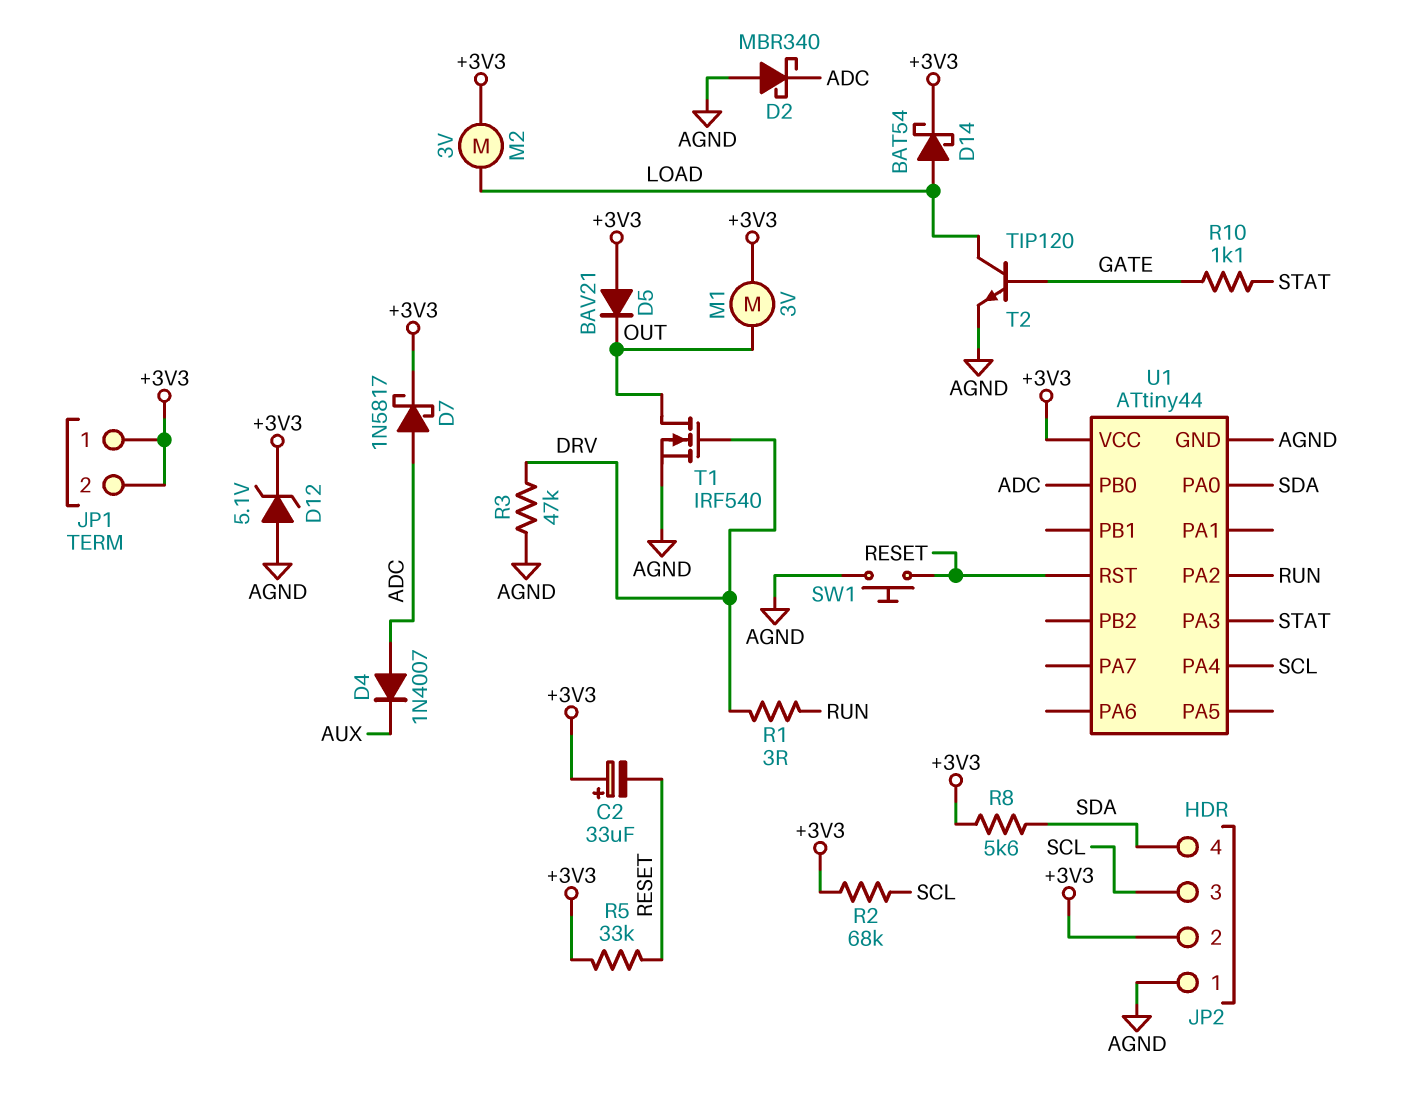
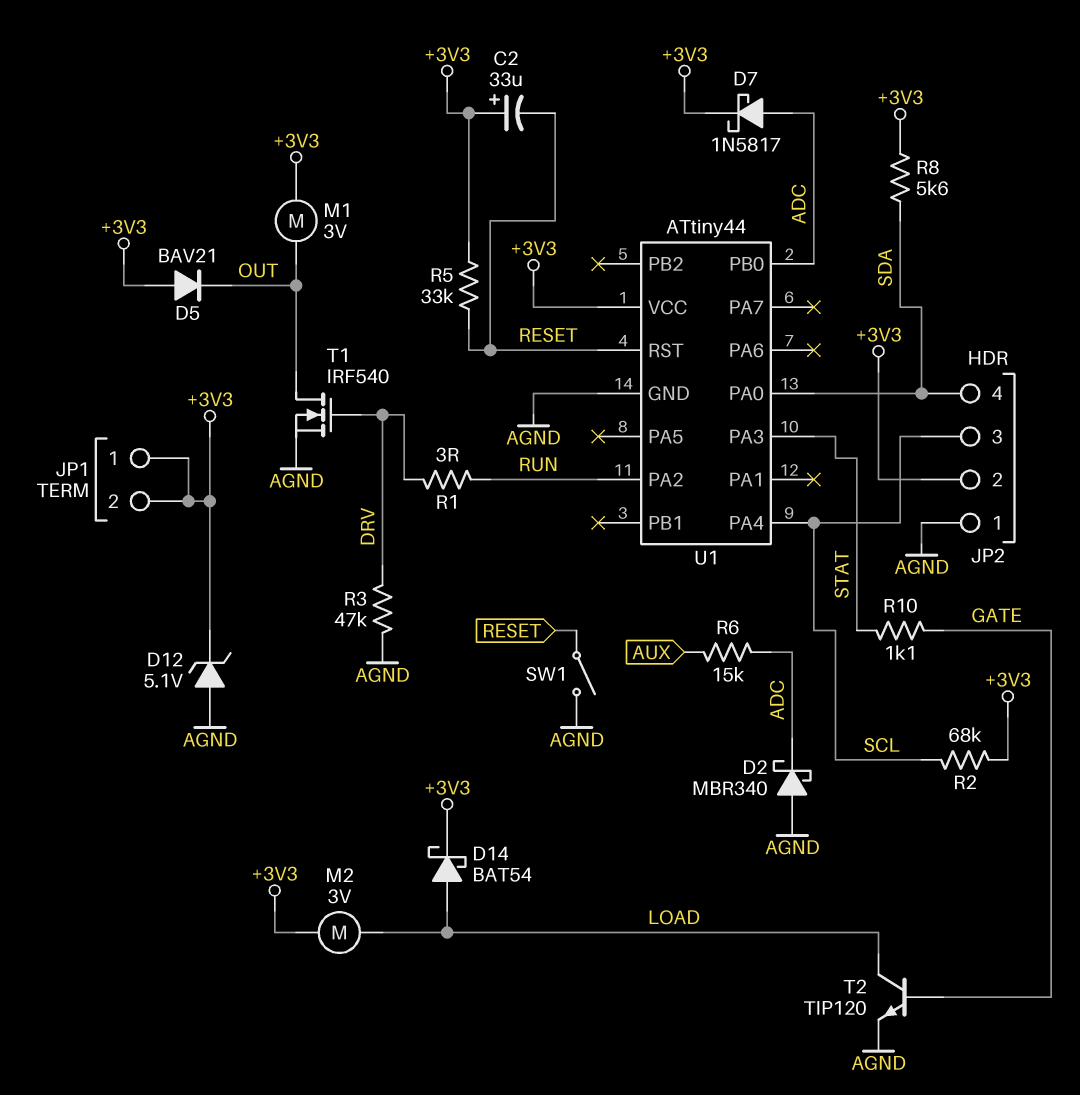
D4: diode 1N4007 (A ADC, K AUX) -> none
R6: none -> 15k (ADC, AUX)
SW1: button (AGND, RESET) -> switch (AGND, RESET)

